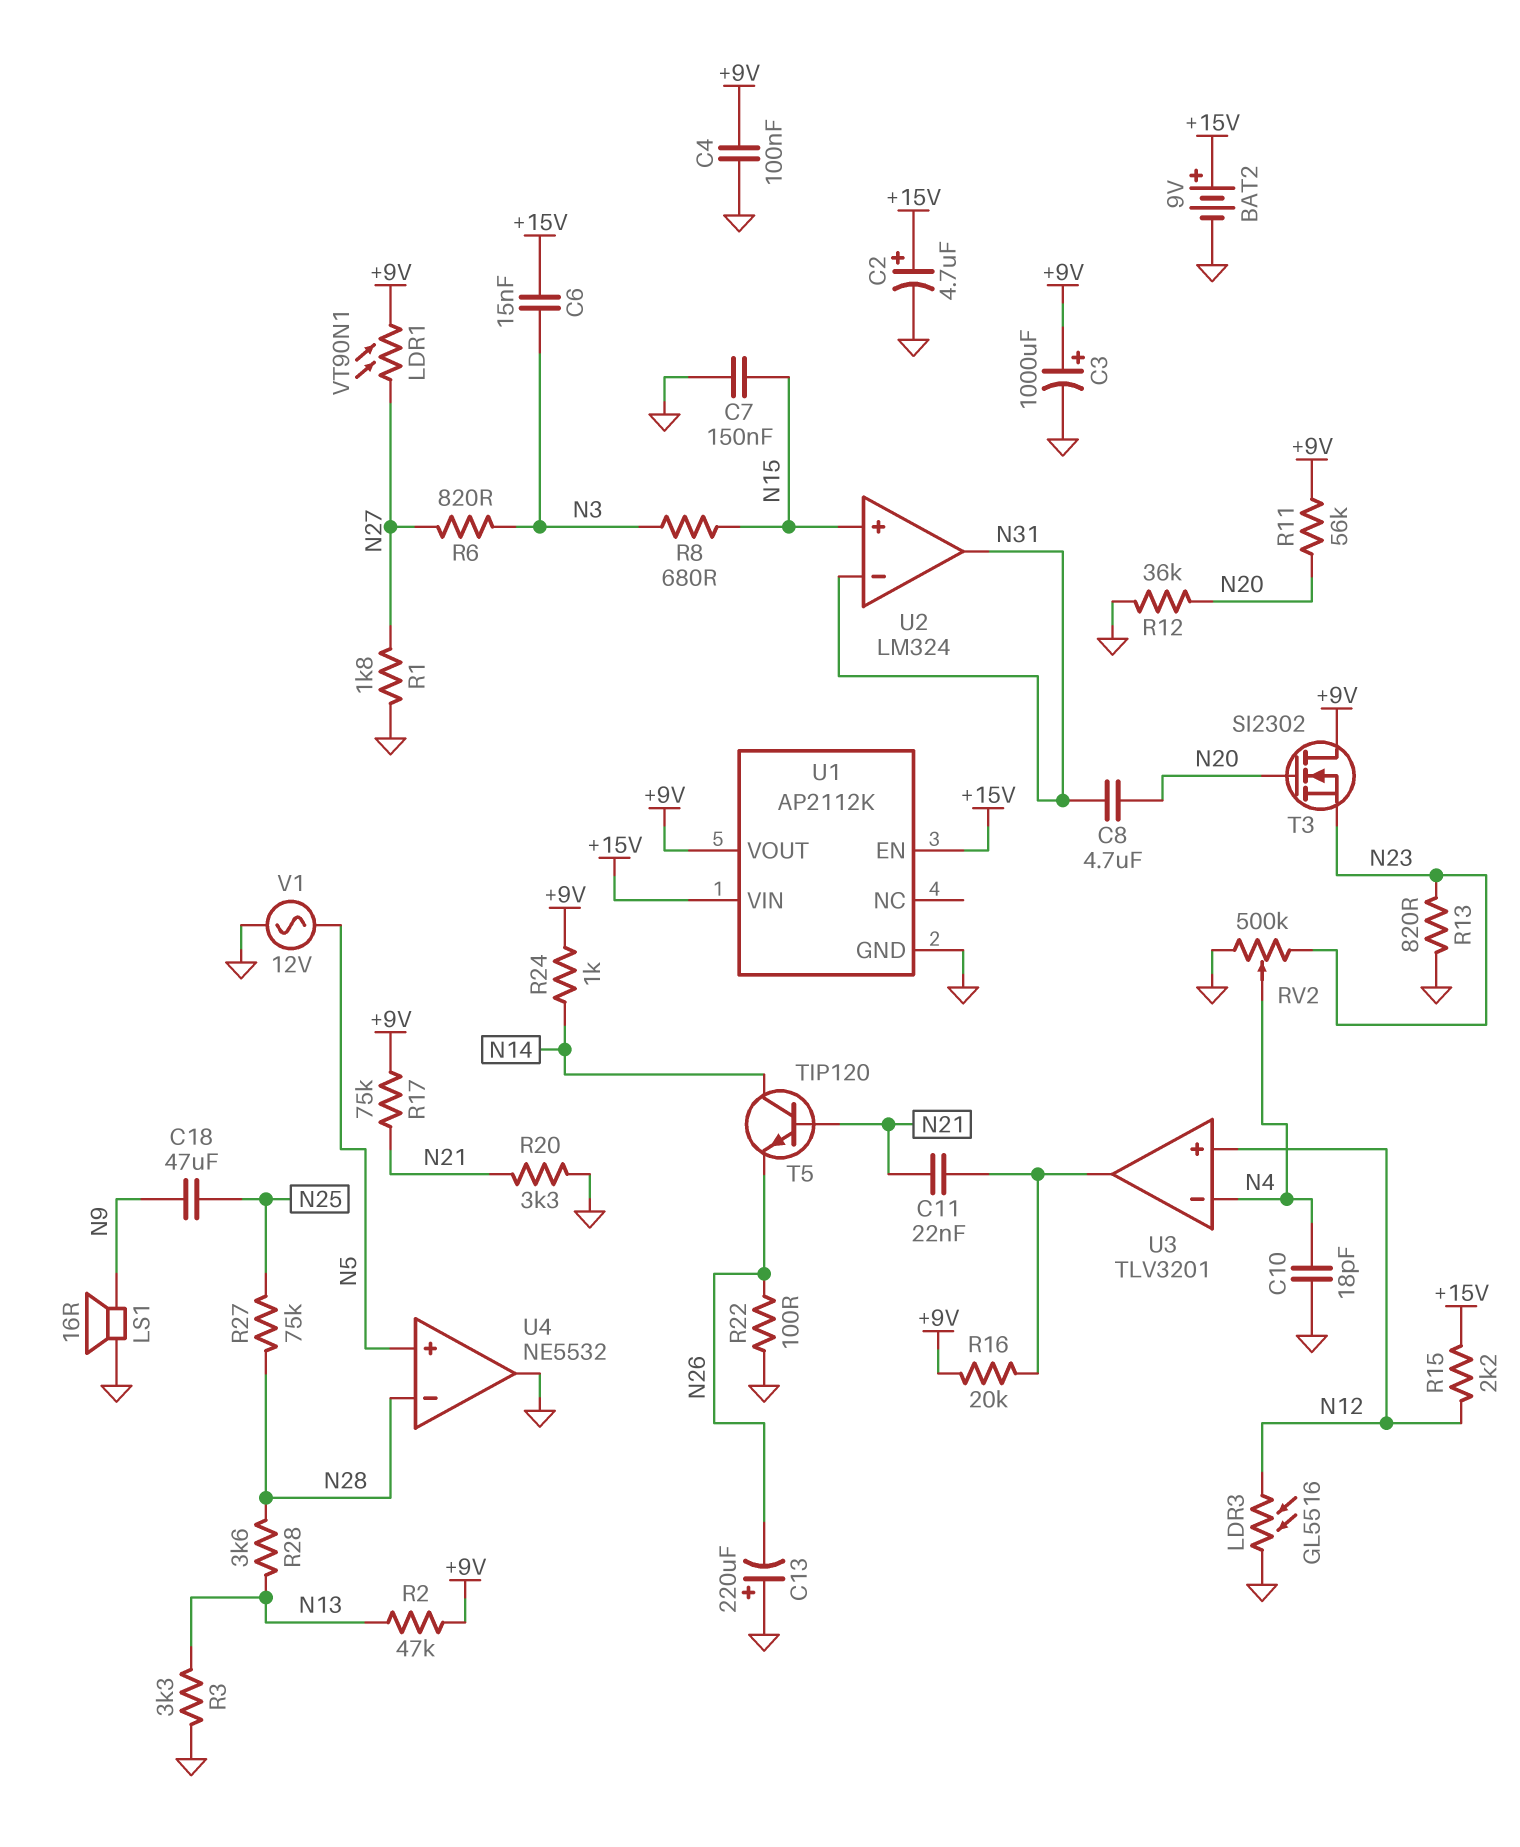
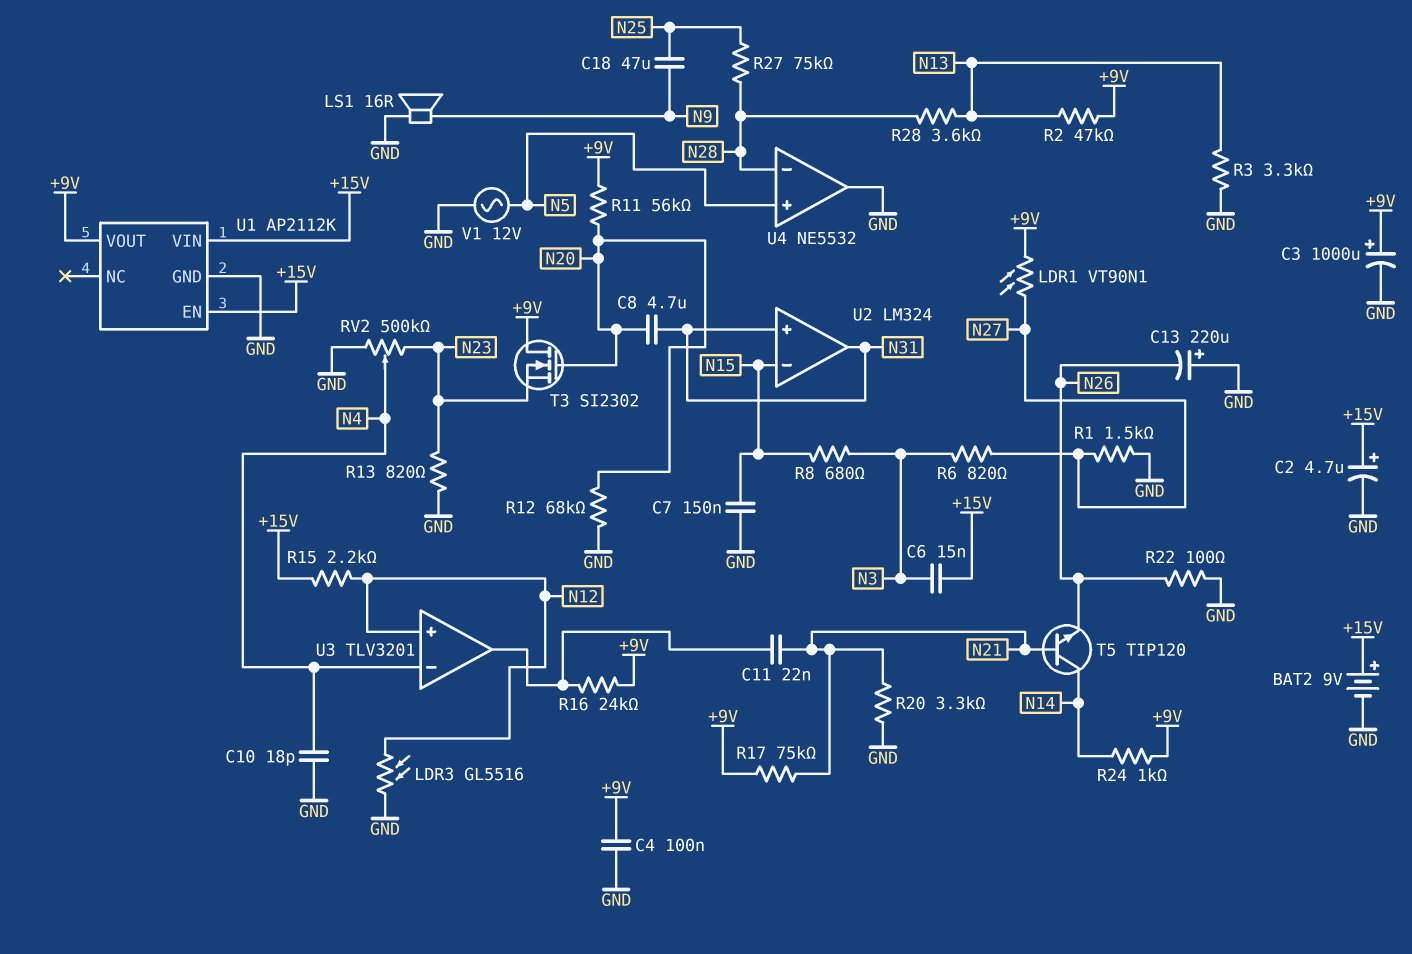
R1: 1.8k (GND, N27) -> 1.5k (GND, N27)
R12: 36k (GND, N20) -> 68k (GND, N20)
R16: 20k (+9V, U3/out) -> 24k (+9V, U3/out)
U2 pin in+: N15 -> N31
U2 pin in-: N31 -> N15

